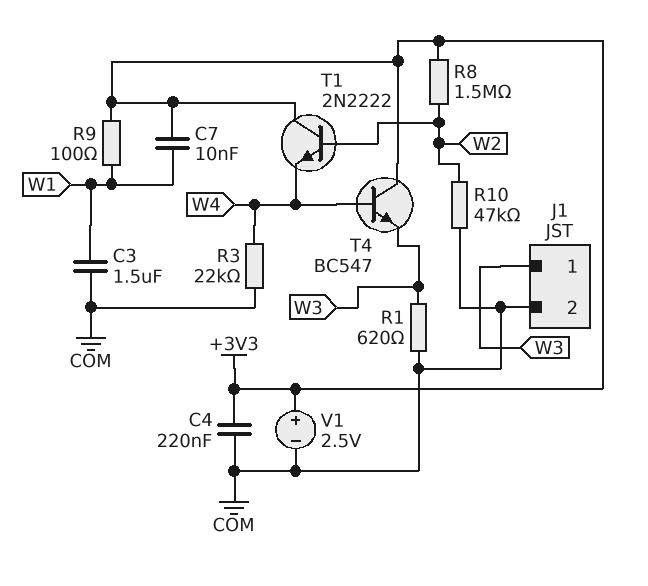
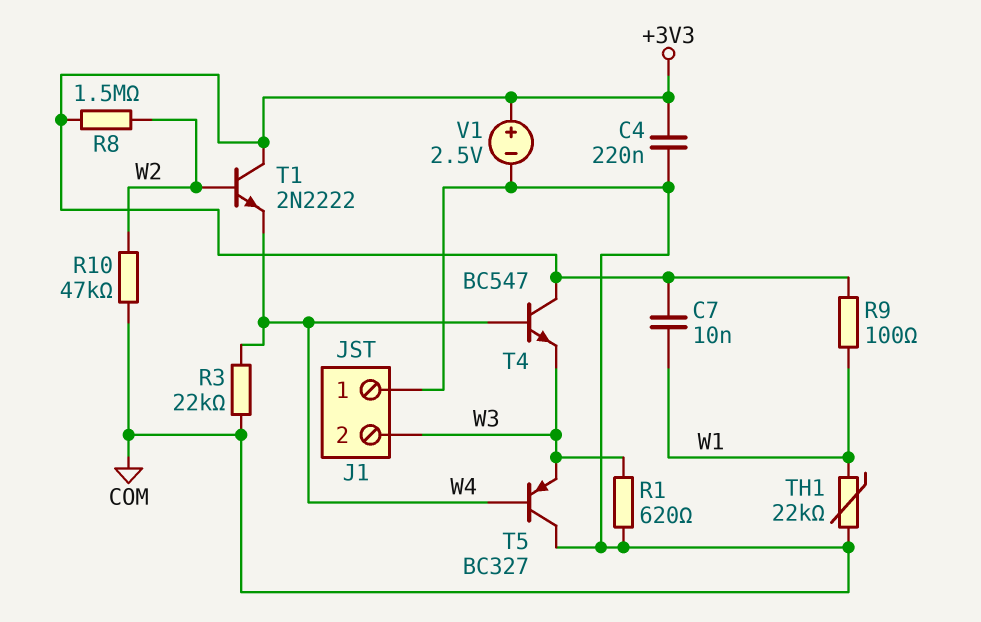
C3: 1.5uF (COM, W1) -> none
J1 pin 1: W3 -> COM
J1 pin 2: COM -> W3
T5: none -> PNP BC327 (B W4, C COM, E W3)
TH1: none -> 22k (COM, W1)

